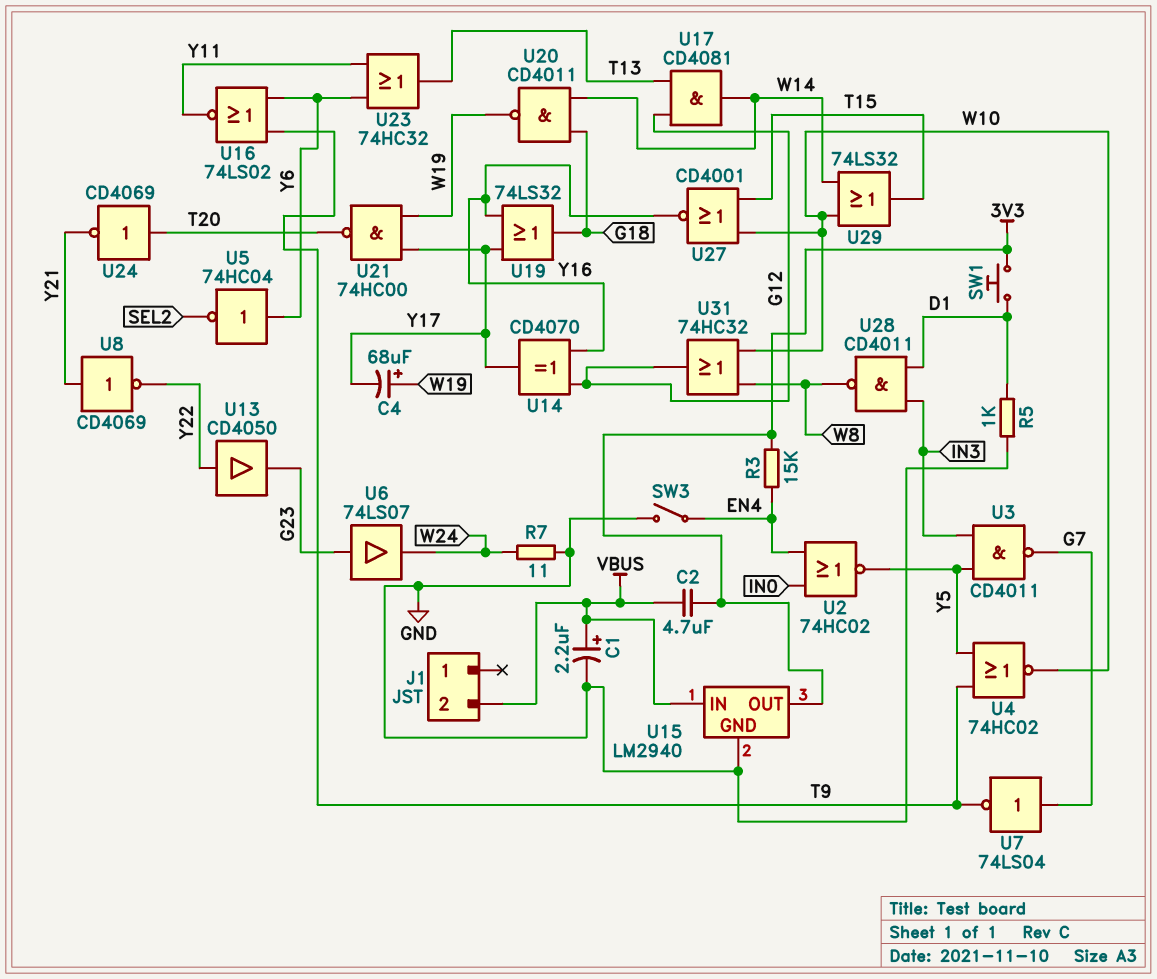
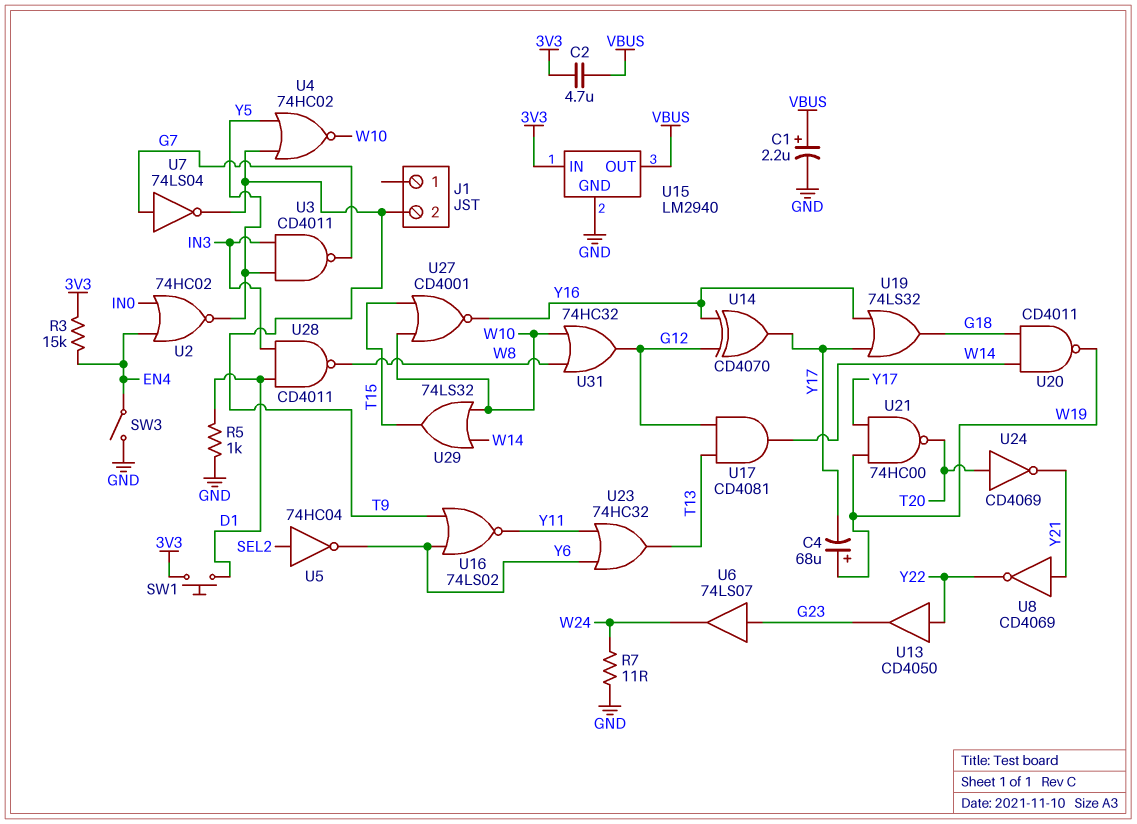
J1 pin 2: VBUS -> T9
U5: NOT 74HC04 (in Y6, out SEL2) -> NOT 74HC04 (in SEL2, out Y6)
U15 pin IN: VBUS -> 3V3
U15 pin OUT: 3V3 -> VBUS

